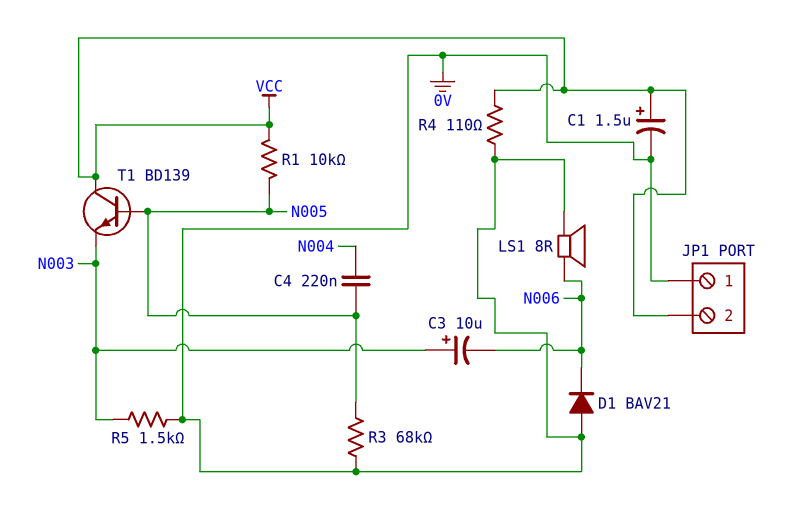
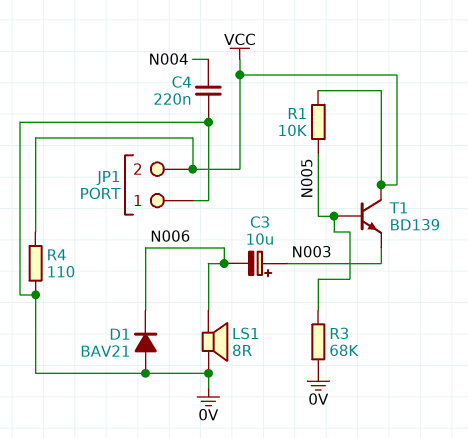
C1: 1.5uF (plus VCC, minus 0V) -> none
C4: 220nF (N004, N005) -> 220nF (0V, N004)
R5: 1.5k (0V, N003) -> none

